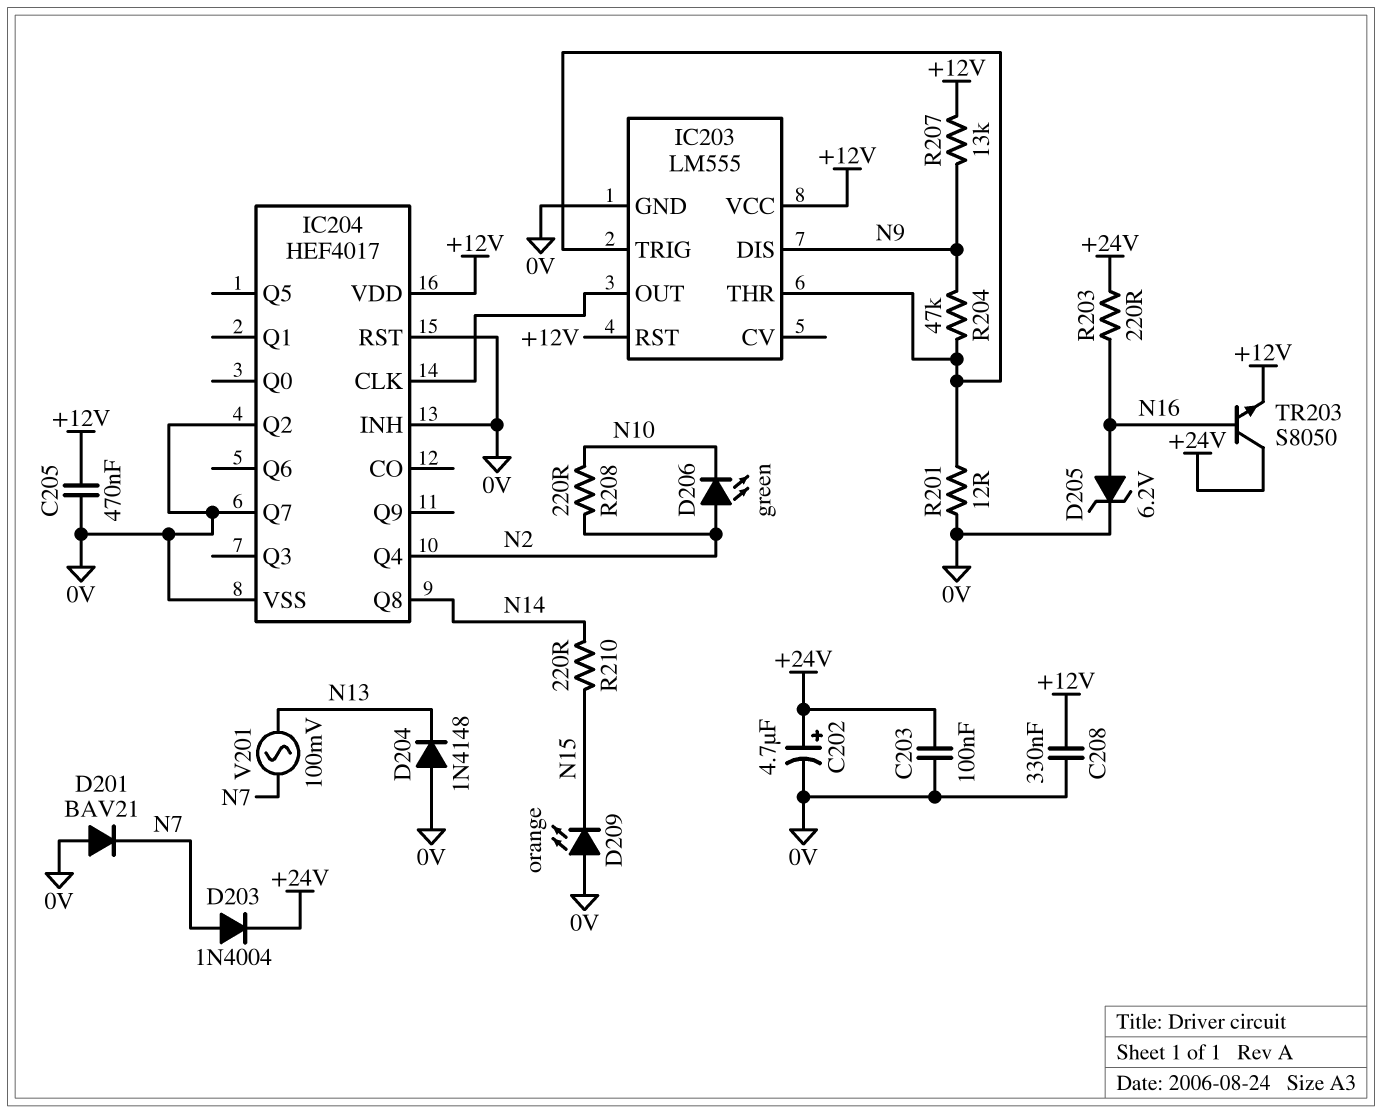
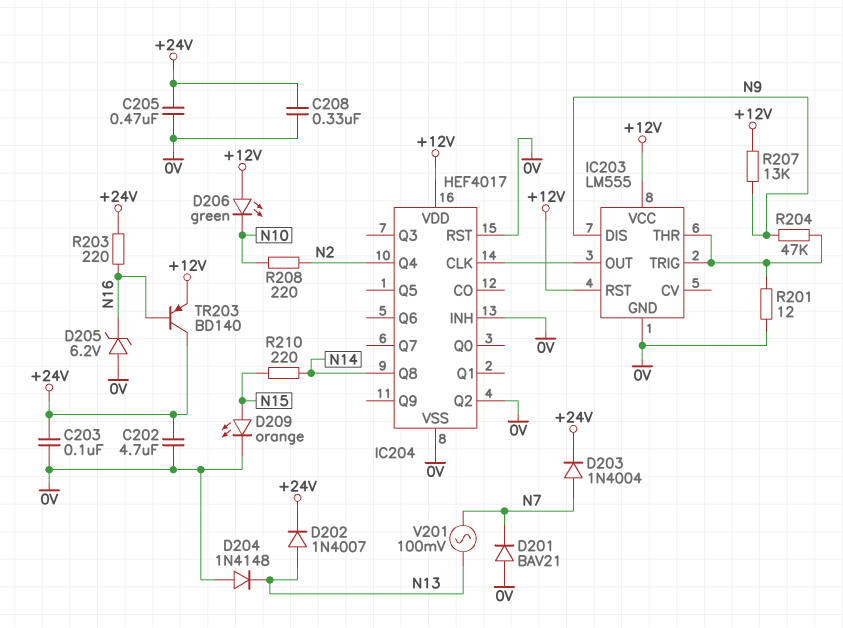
C202: 4.7uF (plus +24V, minus 0V) -> 4.7uF (+24V, 0V)
C205: 470nF (+12V, 0V) -> 470nF (+24V, 0V)
C208: 330nF (+12V, 0V) -> 330nF (+24V, 0V)
D202: none -> diode 1N4007 (A N13, K +24V)
D205: zener 6.2V (A N16, K 0V) -> zener 6.2V (A 0V, K N16)
D206: LED green (A N2, K N10) -> LED green (A +12V, K N10)
D209: LED orange (A 0V, K N15) -> LED orange (A N15, K 0V)
IC204 pin Q7: 0V -> none
TR203: NPN S8050 (B N16, C +24V, E +12V) -> PNP BD140 (B N16, C +24V, E +12V)

